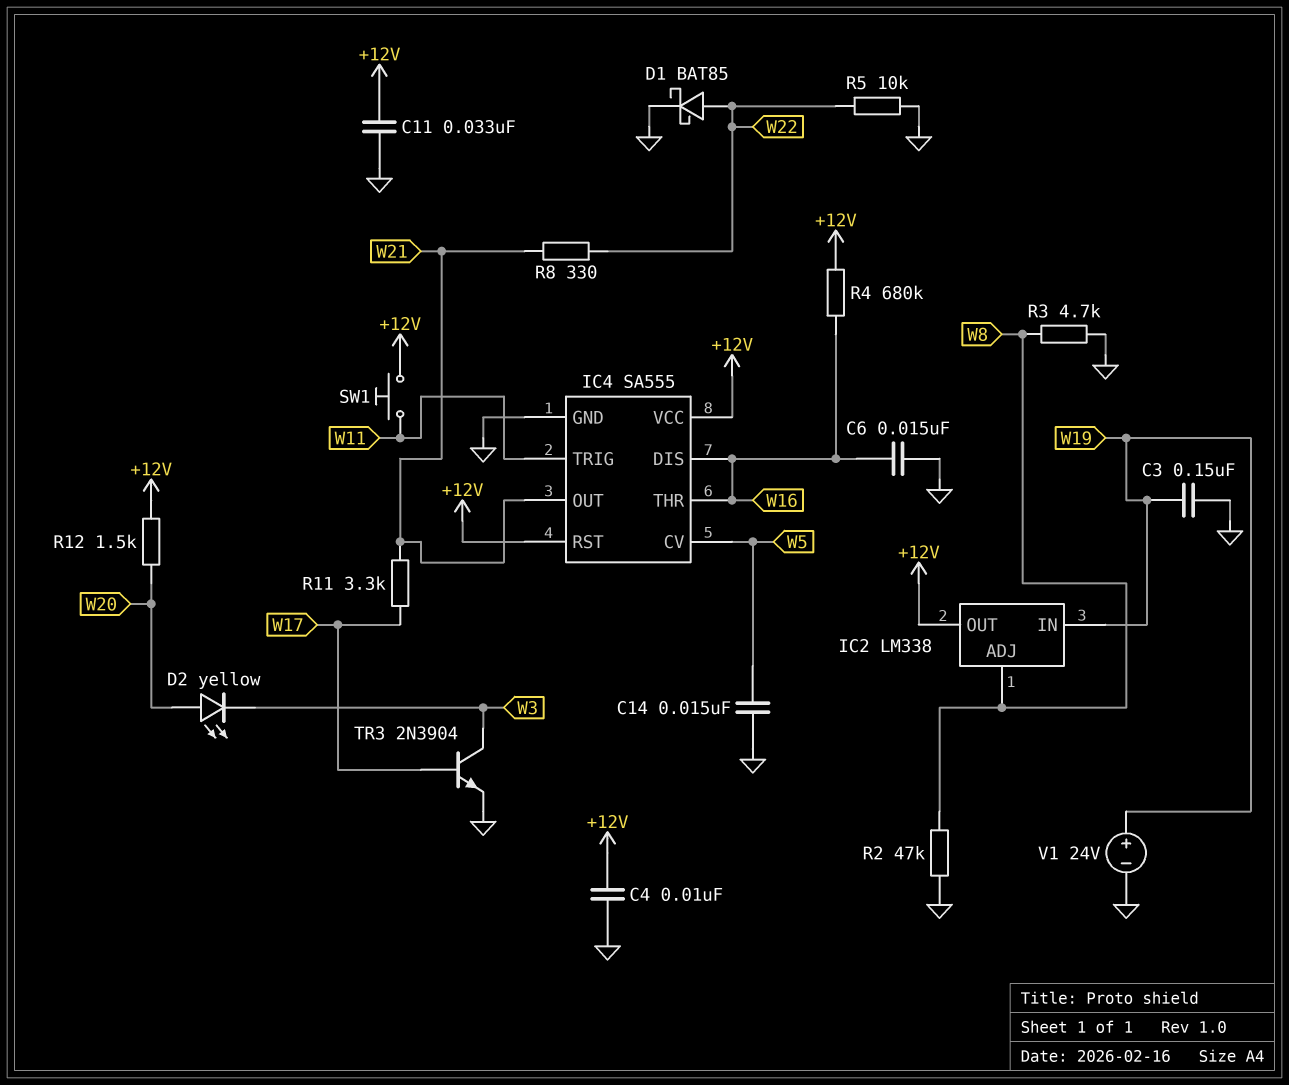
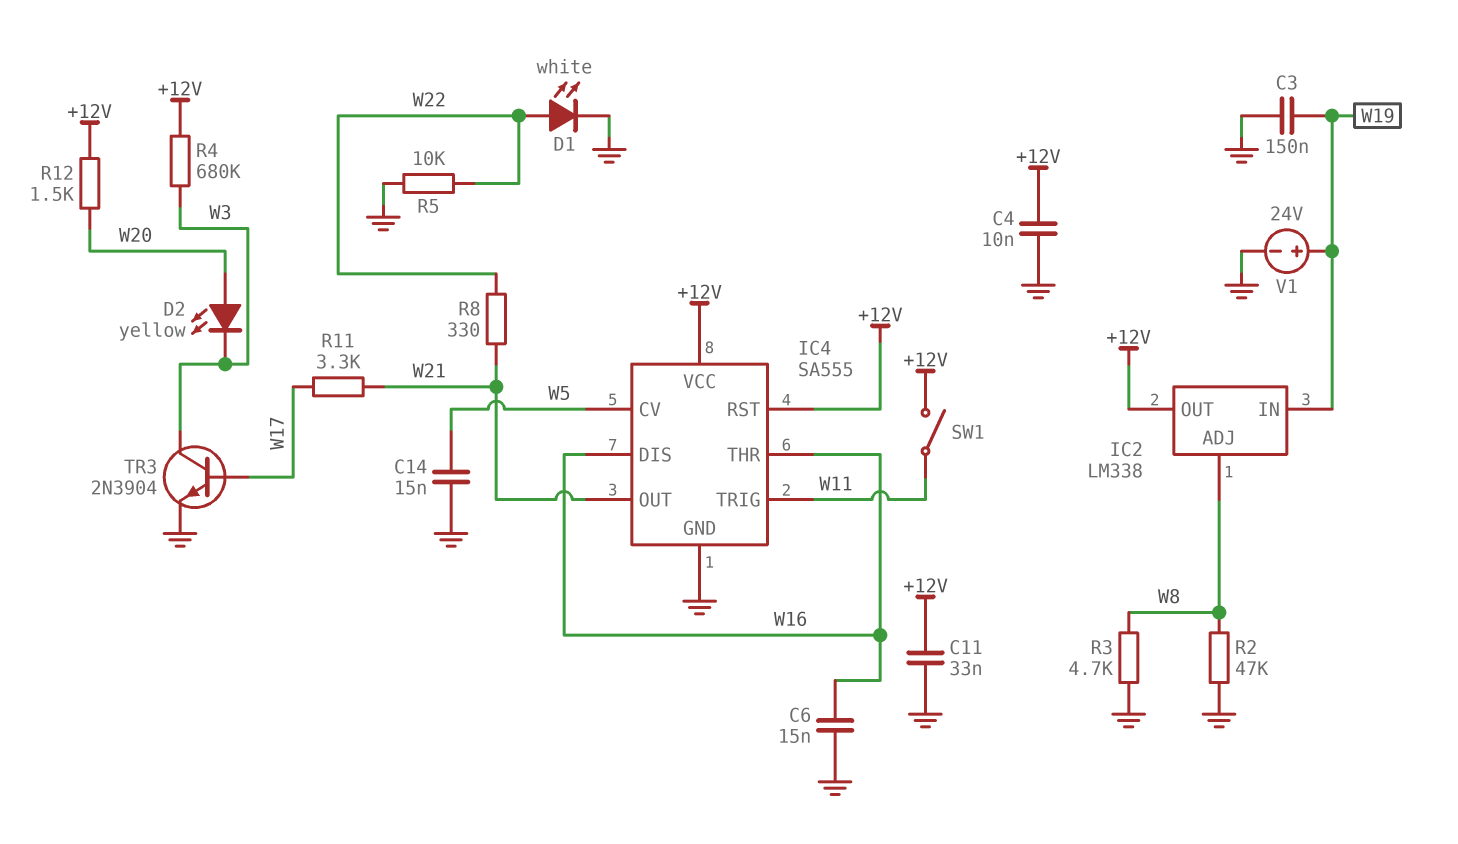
D1: schottky BAT85 (A W22, K GND) -> LED white (A W22, K GND)
R4: 680k (+12V, W16) -> 680k (+12V, W3)
SW1: button (+12V, W11) -> switch (+12V, W11)

